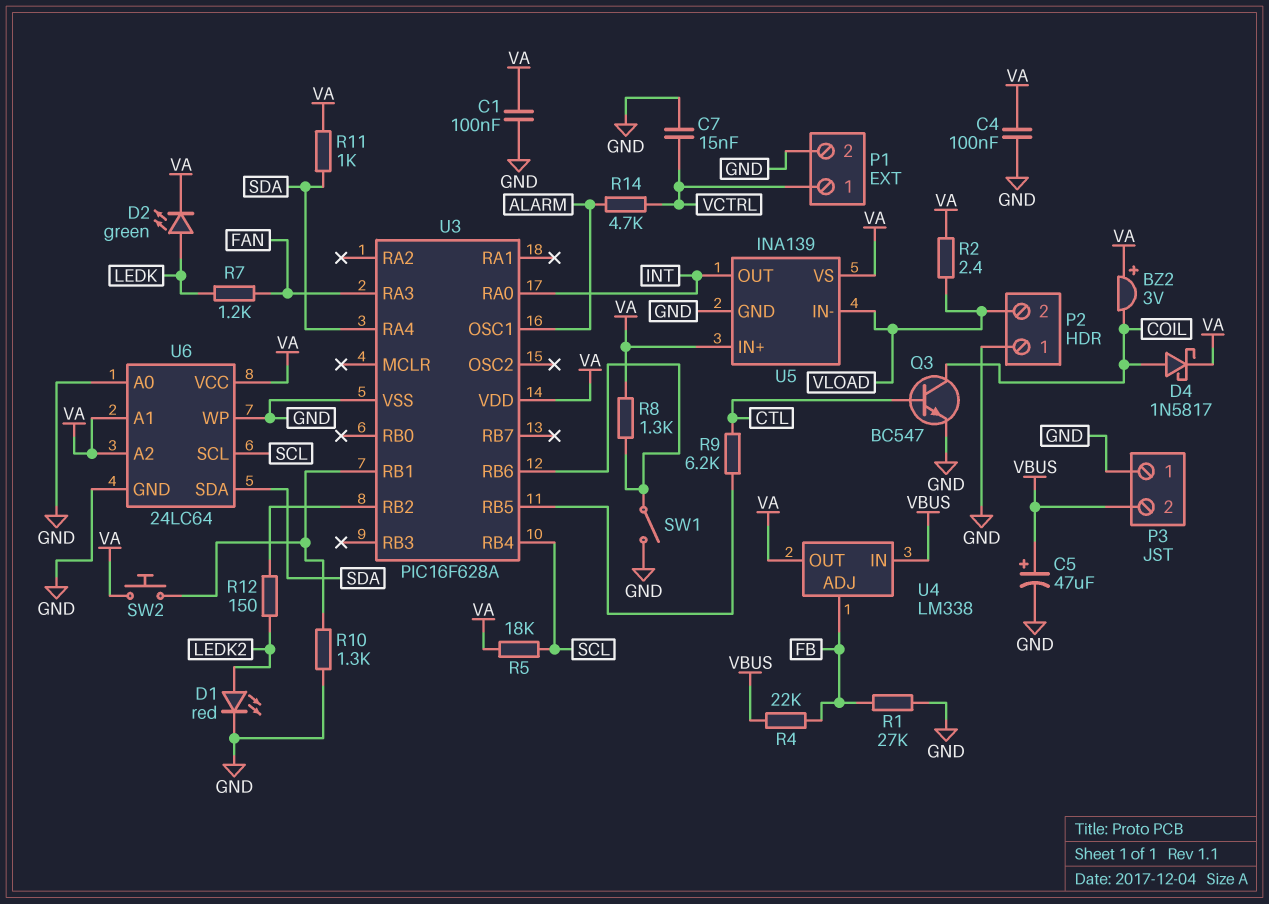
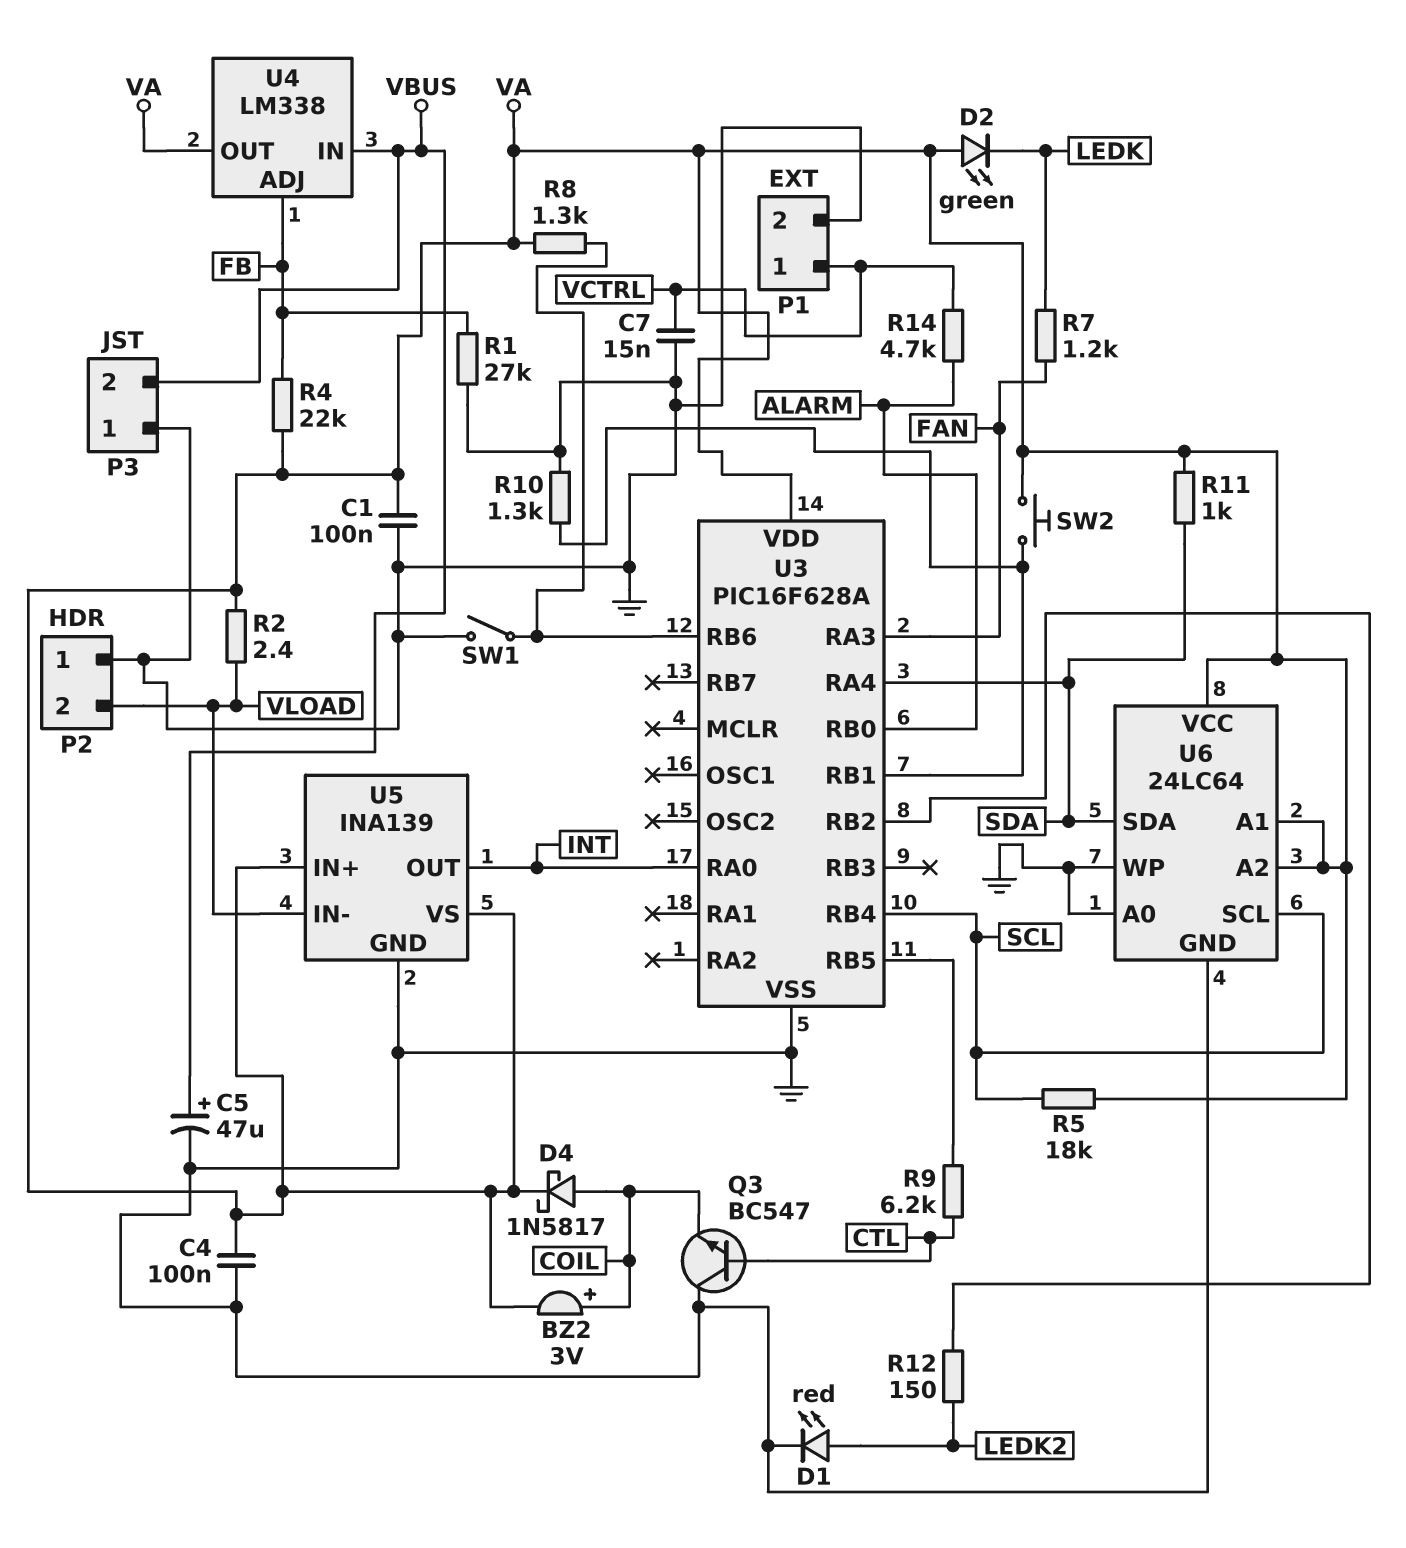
BZ2: buzzer 3V (plus VA, minus COIL) -> buzzer 3V (plus COIL, minus VA)
D2: LED green (A LEDK, K VA) -> LED green (A VA, K LEDK)
Q3: NPN BC547 (B CTL, C COIL, E GND) -> NPN BC547 (B CTL, C GND, E COIL)
R4: 22k (FB, VBUS) -> 22k (FB, VA)
U3 pin OSC1: ALARM -> none
U3 pin RB0: none -> ALARM

